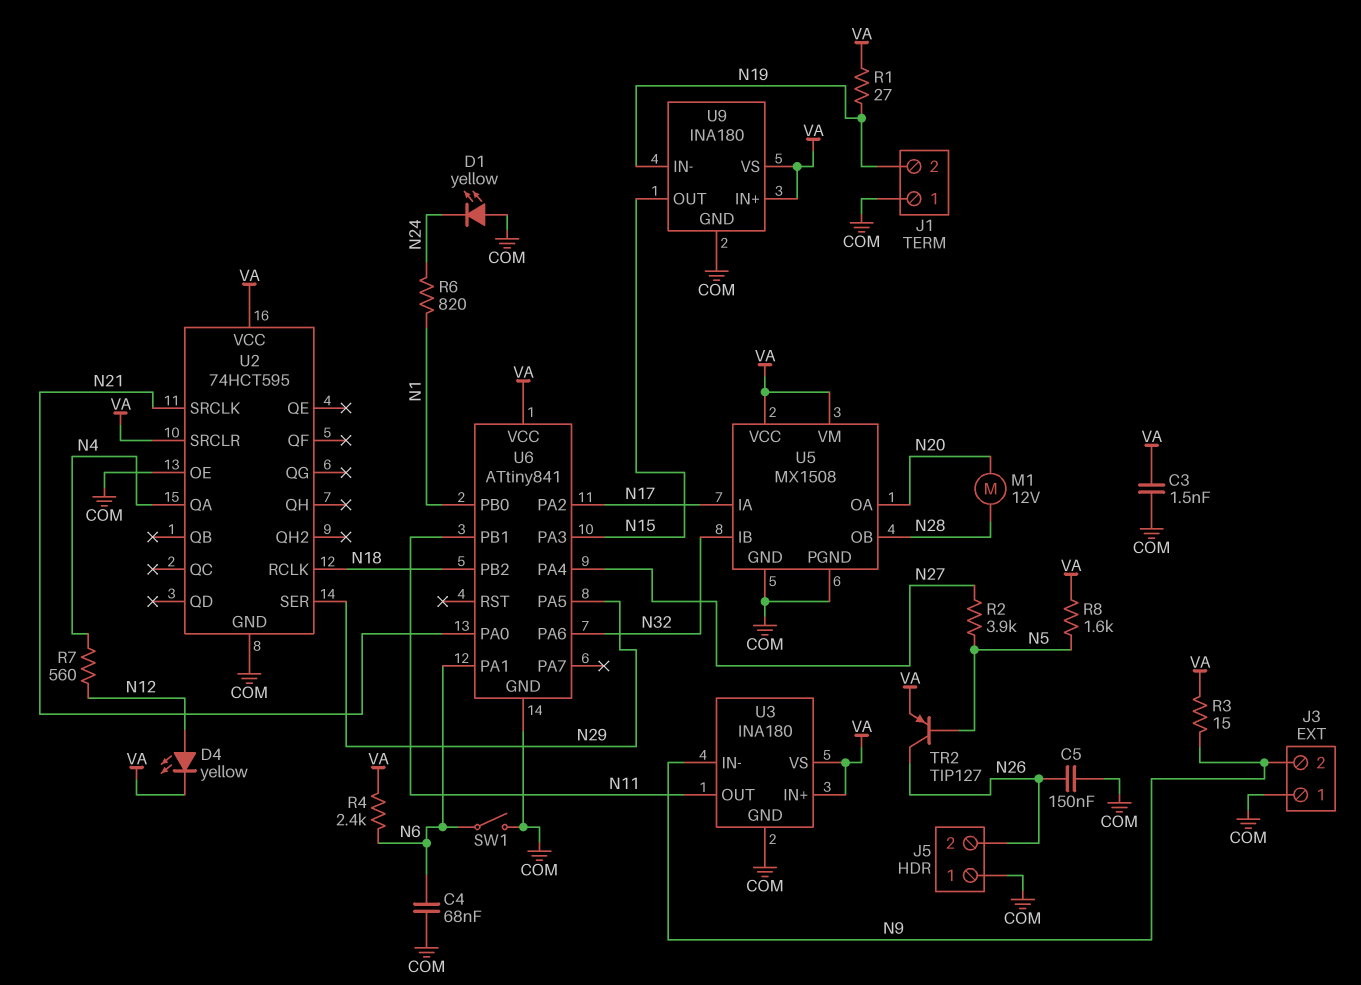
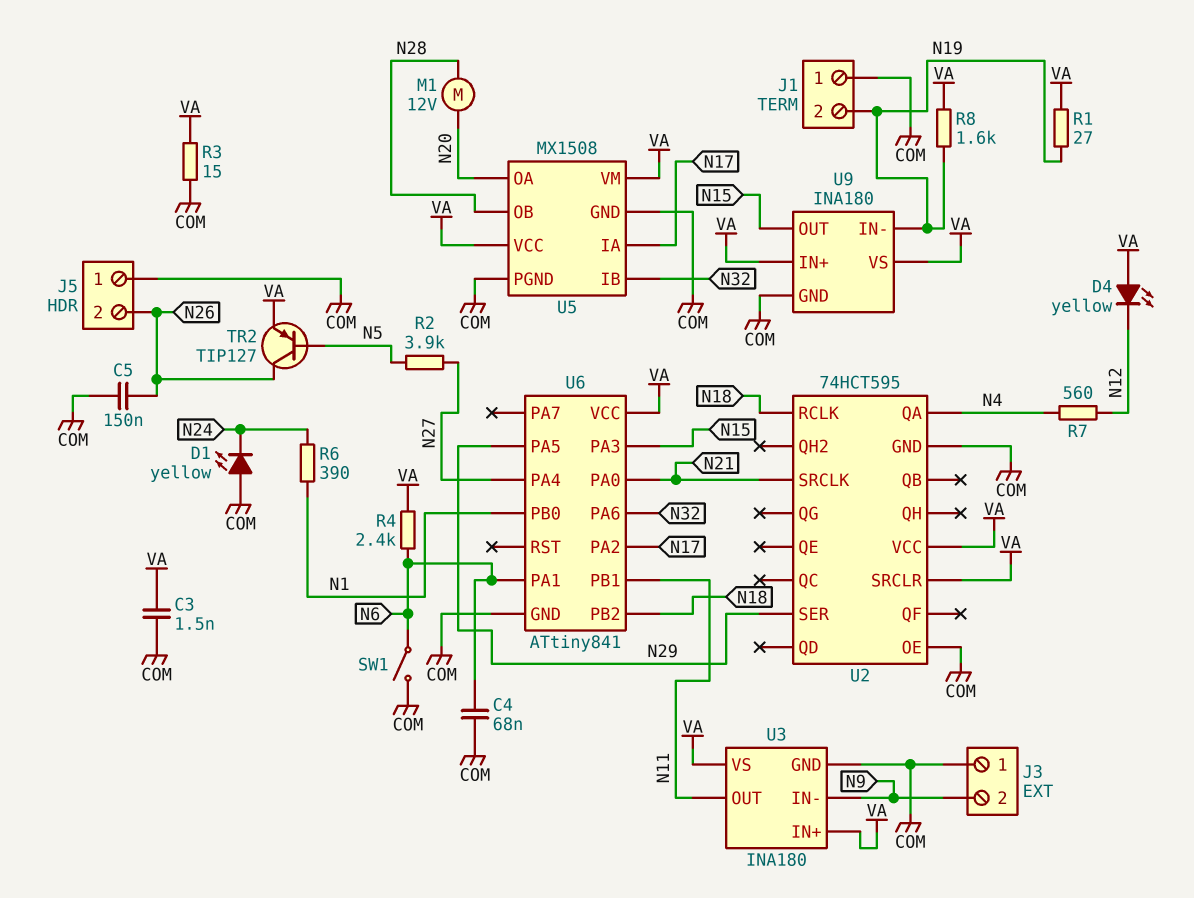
D4: LED yellow (A N12, K VA) -> LED yellow (A VA, K N12)
R3: 15 (N9, VA) -> 15 (COM, VA)
R6: 820 (N1, N24) -> 390 (N1, N24)
R8: 1.6k (N5, VA) -> 1.6k (N19, VA)

